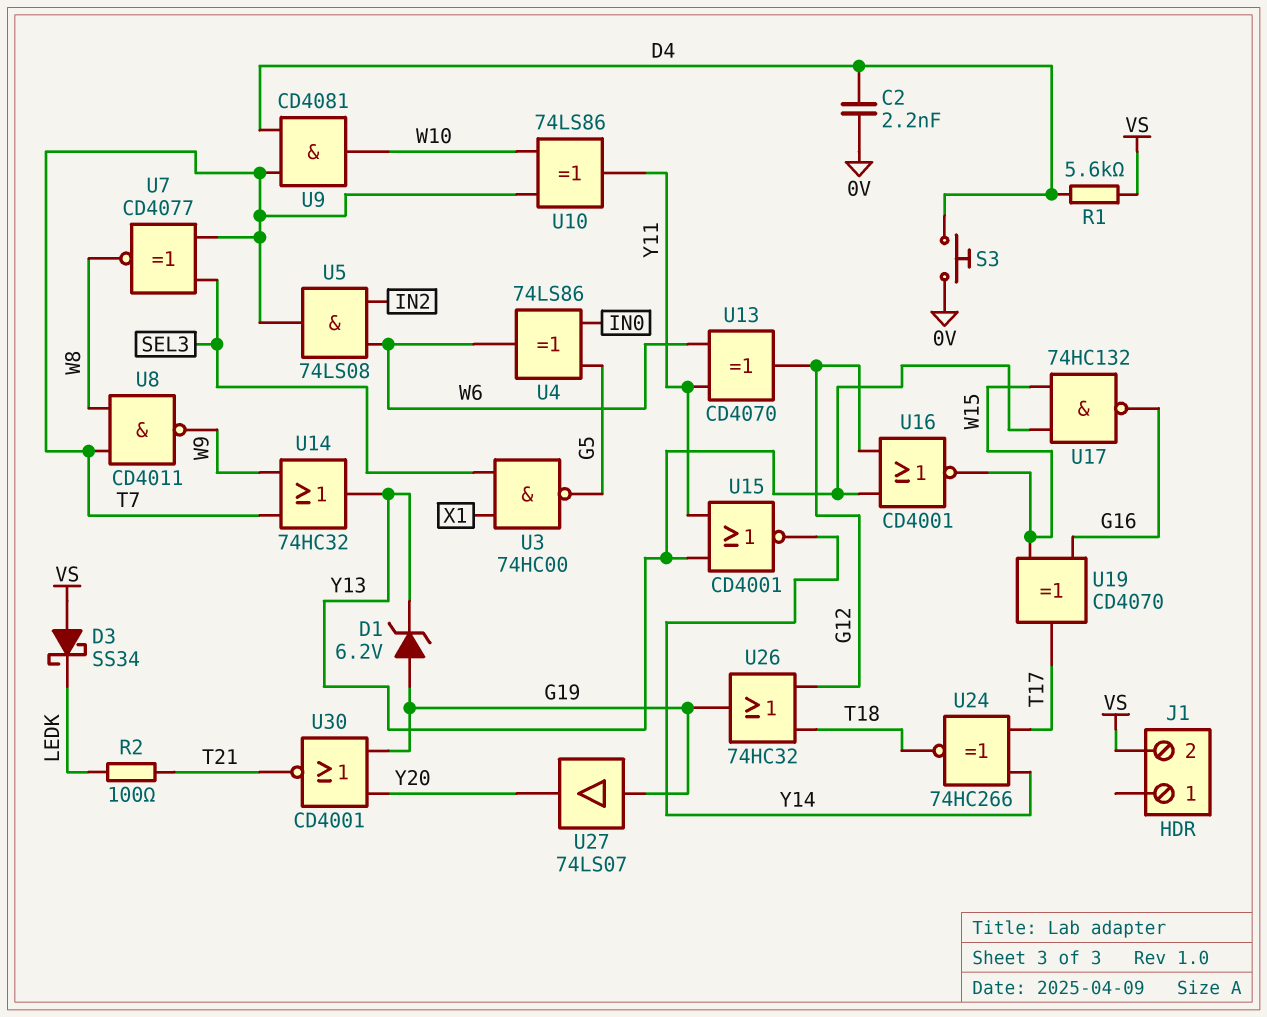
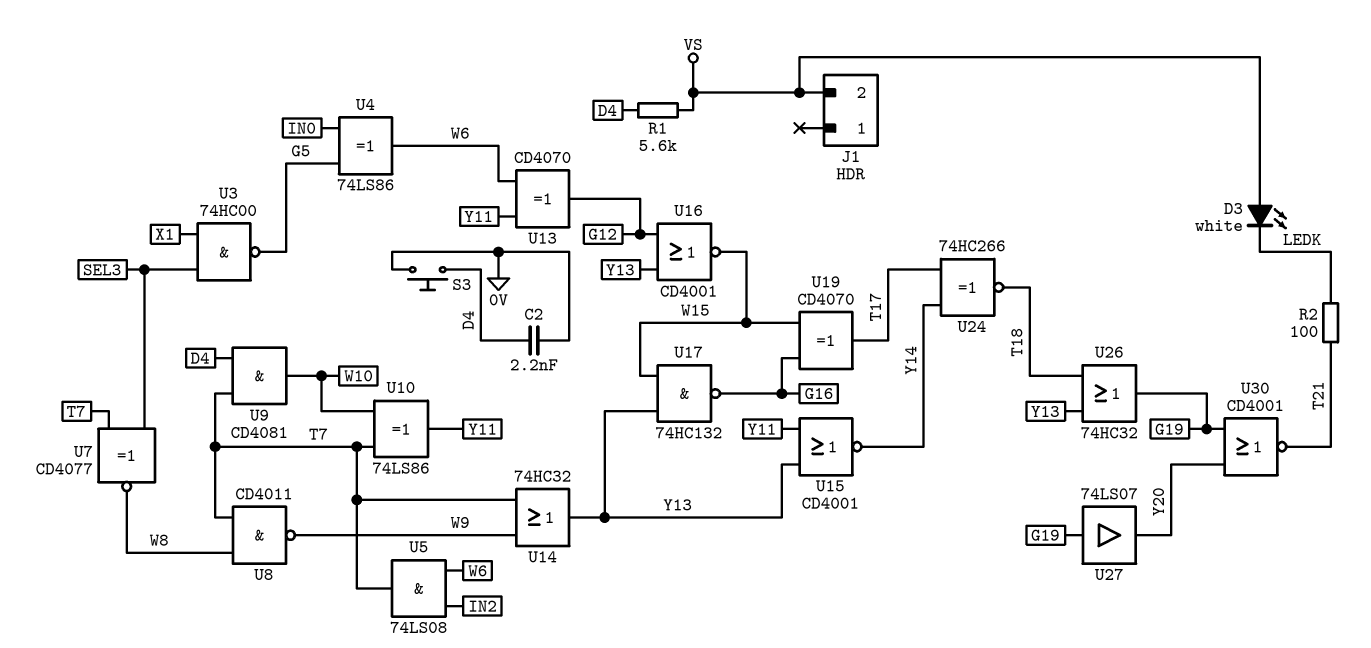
D1: zener 6.2V (A G19, K Y13) -> none
D3: schottky SS34 (A VS, K LEDK) -> LED white (A VS, K LEDK)
U26: OR 74HC32 (in G12, in T18, out G19) -> OR 74HC32 (in T18, in Y13, out G19)

